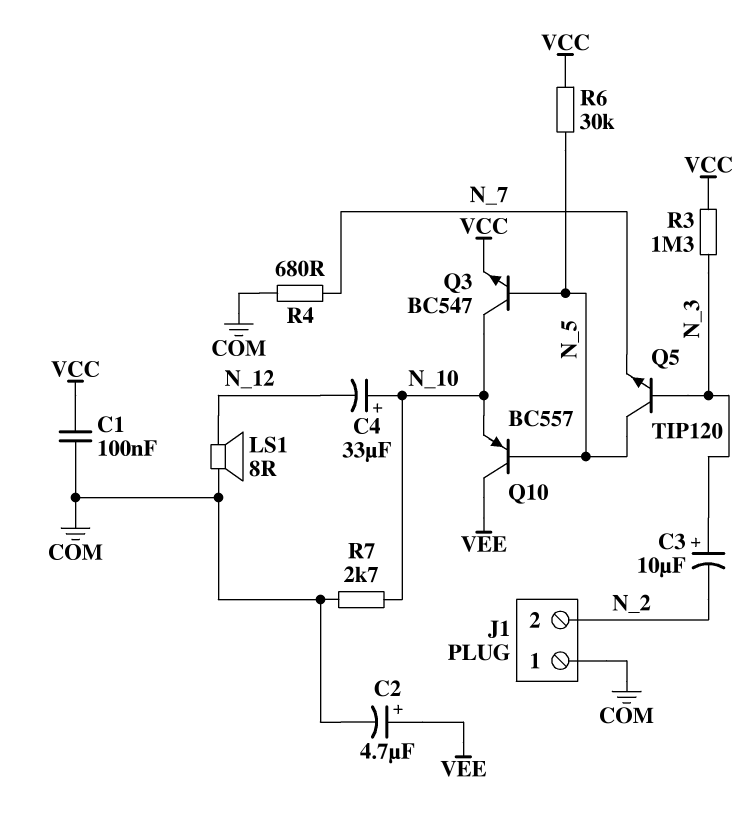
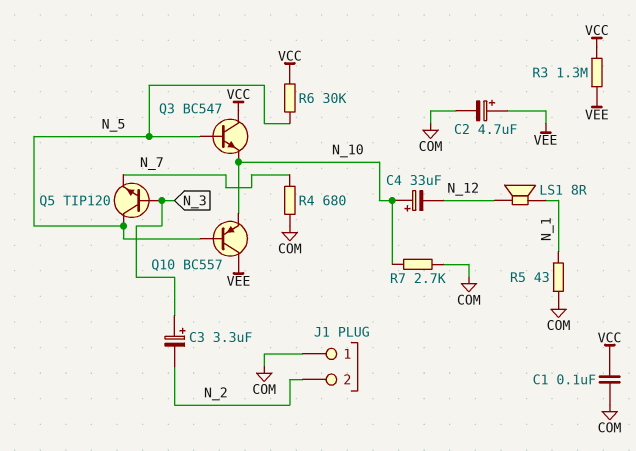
C3: 10uF (plus N_3, minus N_2) -> 3.3uF (plus N_3, minus N_2)
LS1: speaker 8R (COM, N_12) -> speaker 8R (N_1, N_12)
Q3: NPN BC547 (B N_5, C N_10, E VCC) -> NPN BC547 (B N_5, C VCC, E N_10)
R3: 1.3M (N_3, VCC) -> 1.3M (VCC, VEE)
R5: none -> 43 (COM, N_1)

